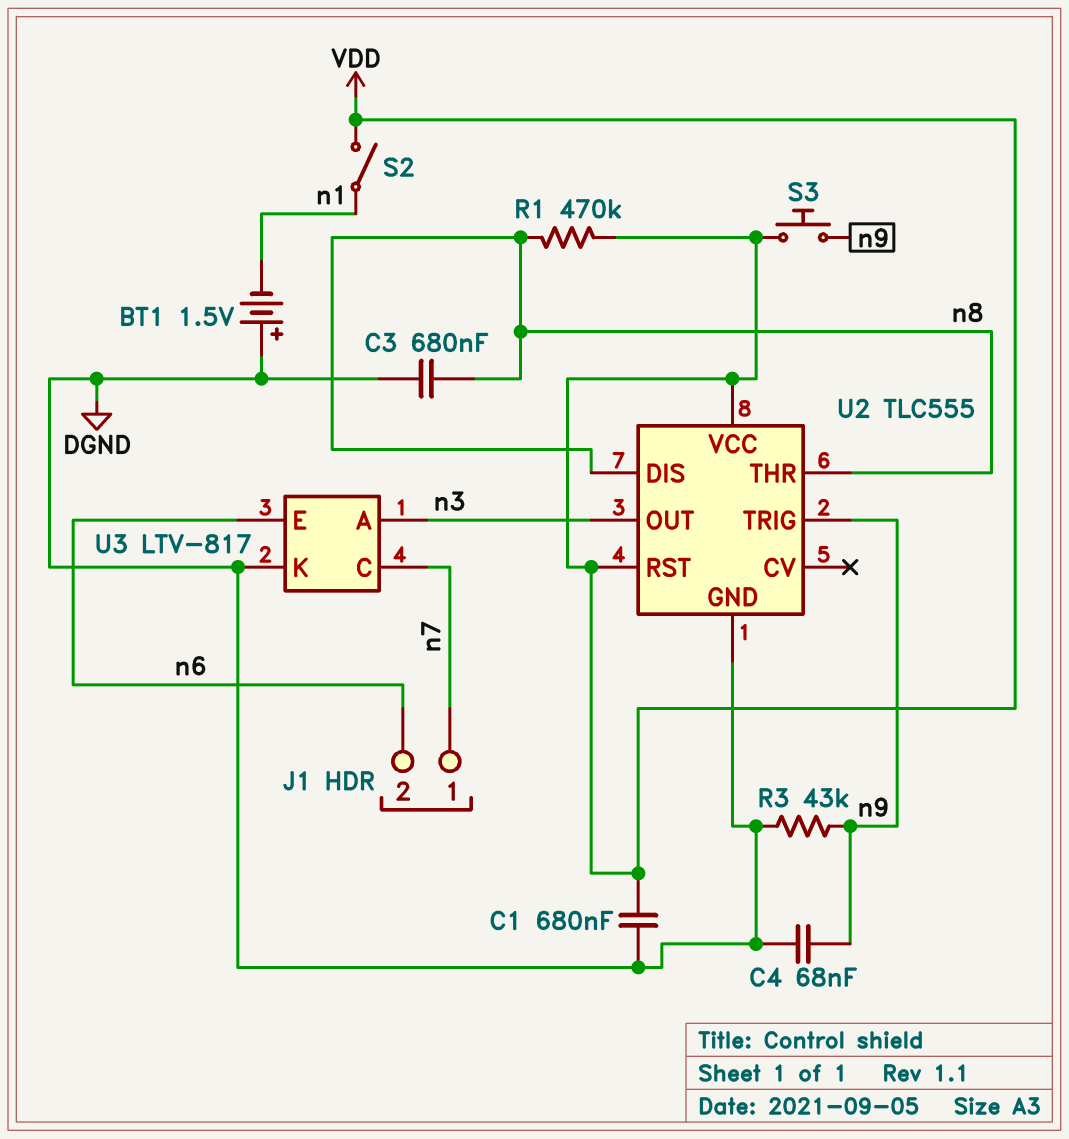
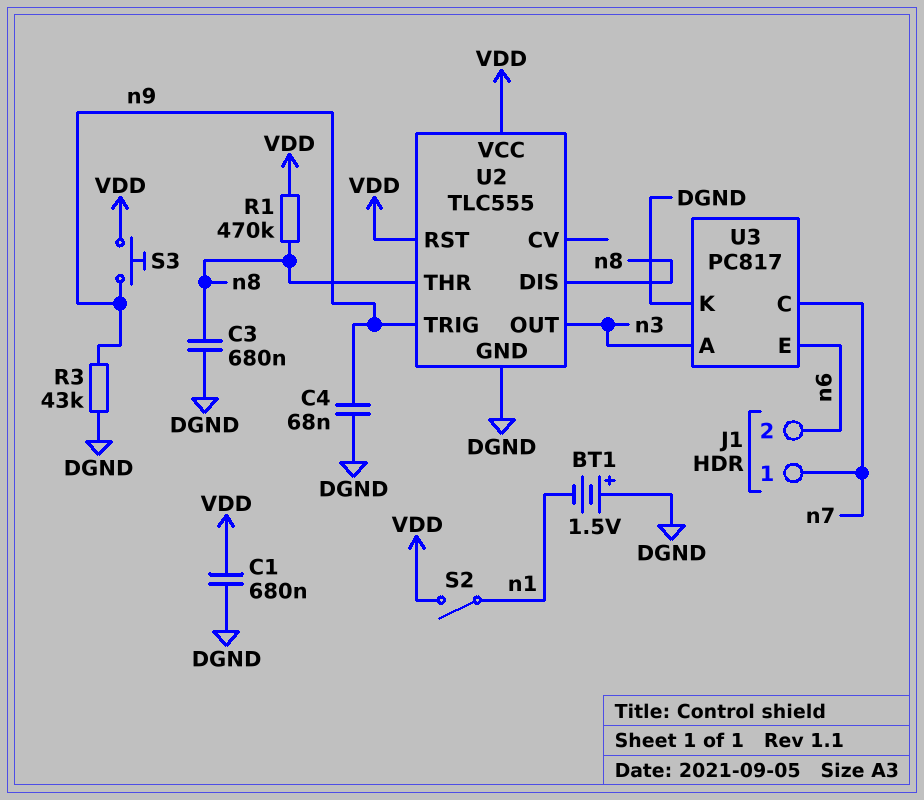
U3: LTV-817 -> PC817

